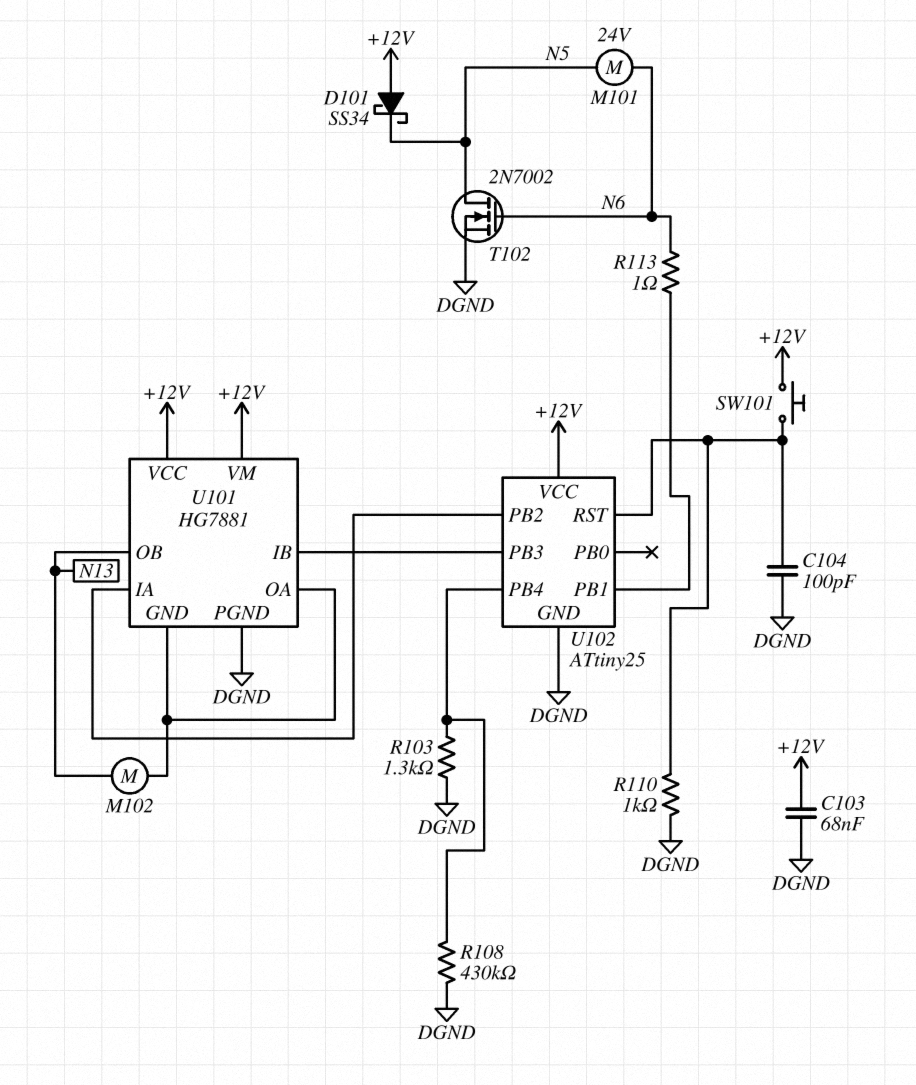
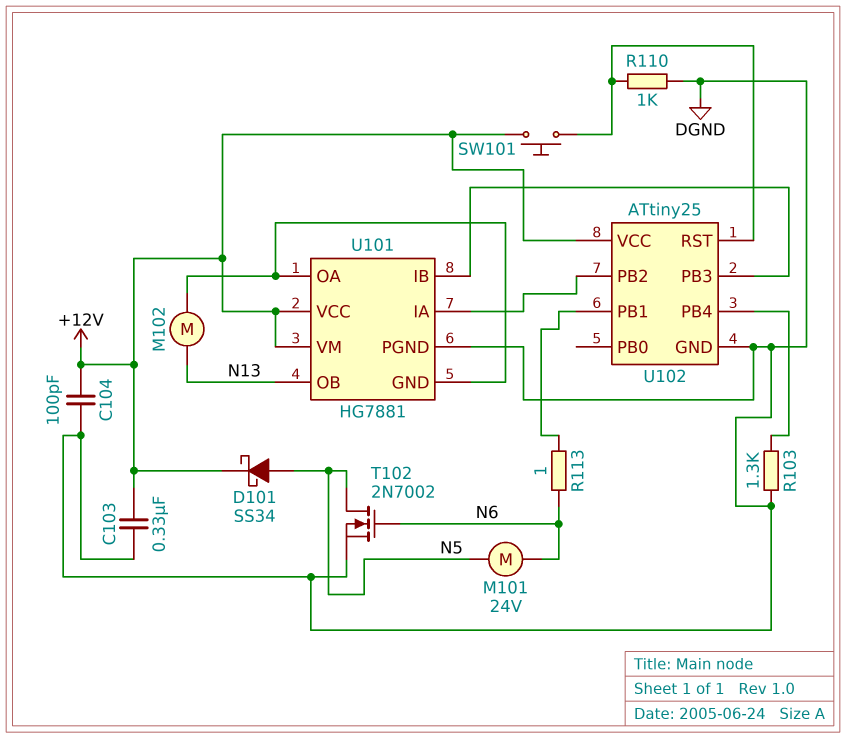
C103: 68nF (+12V, DGND) -> 330nF (+12V, DGND)
C104: 100pF (DGND, U102/RST) -> 100pF (+12V, DGND)
D101: schottky SS34 (A +12V, K N5) -> schottky SS34 (A N5, K +12V)
R108: 430k (DGND, U102/PB4) -> none

